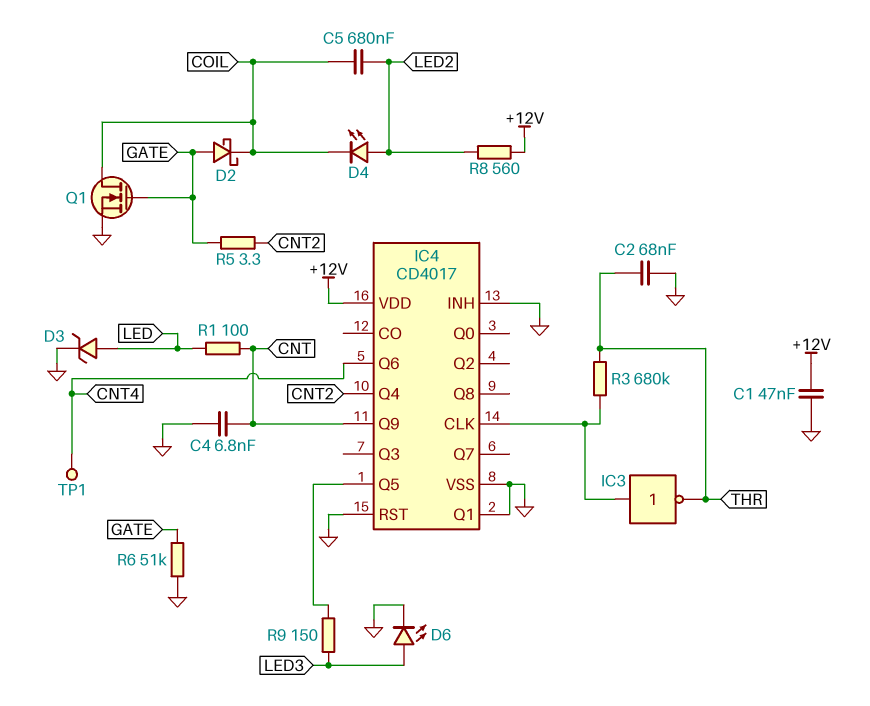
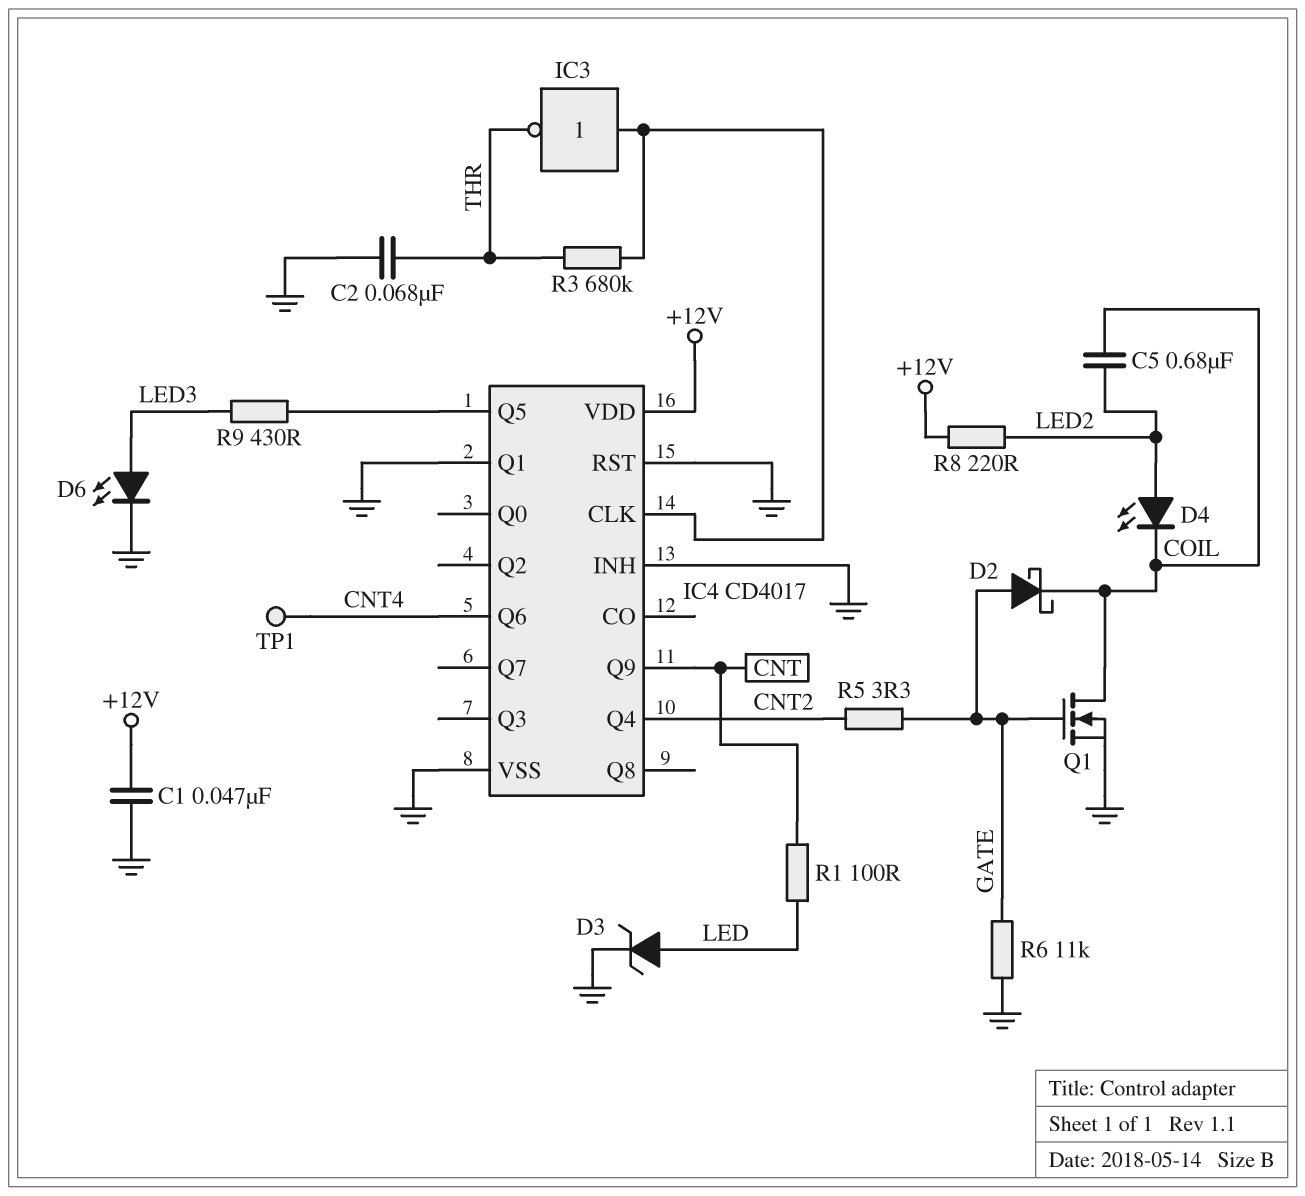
C4: 6.8nF (CNT, GND) -> none
R6: 51k (GATE, GND) -> 11k (GATE, GND)
R8: 560 (+12V, LED2) -> 220 (+12V, LED2)
R9: 150 (IC4/Q5, LED3) -> 430 (IC4/Q5, LED3)

